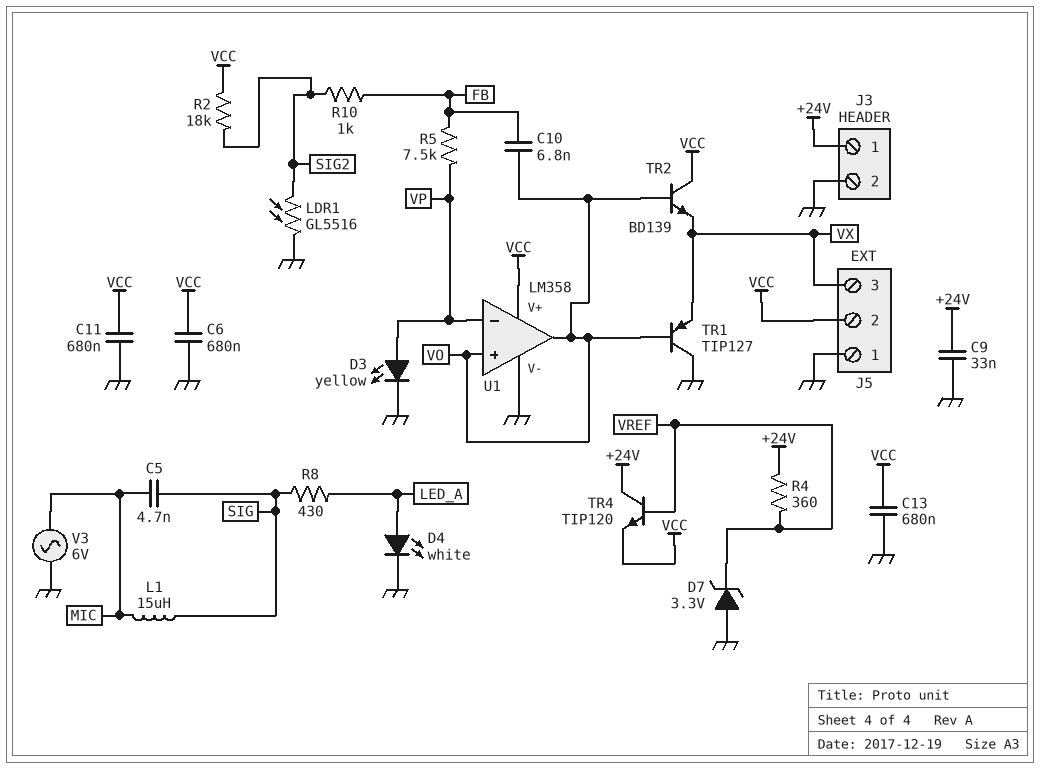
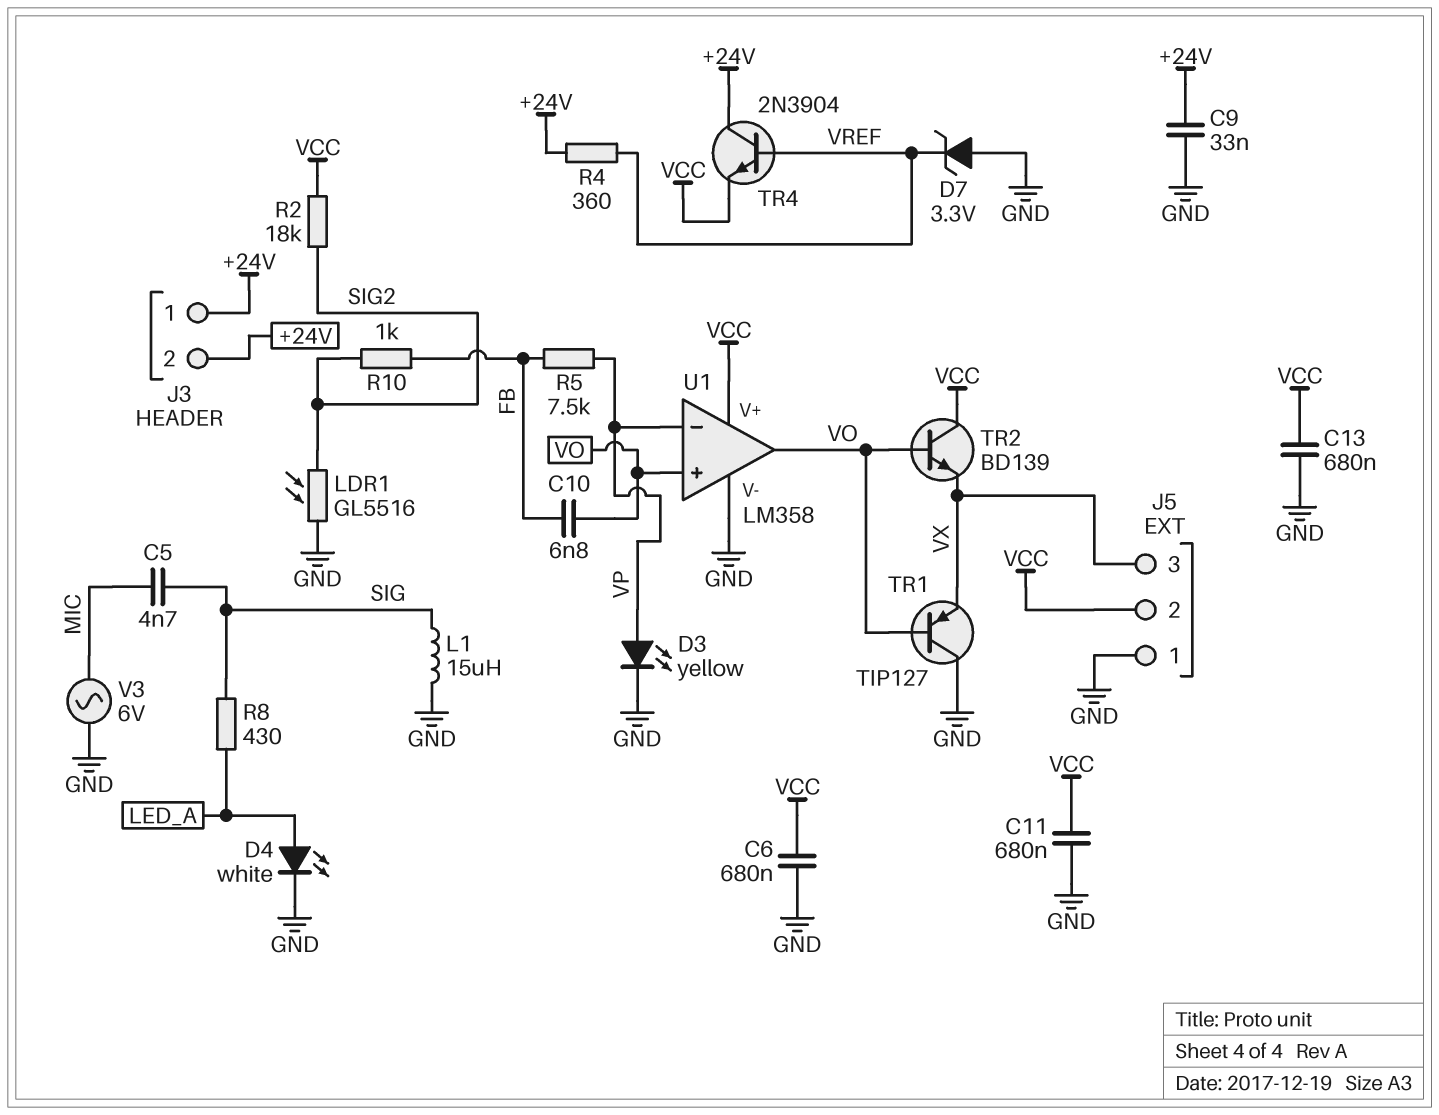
J3 pin 2: GND -> +24V
L1: 15uH (MIC, SIG) -> 15uH (GND, SIG)
TR4: NPN TIP120 (B VREF, C +24V, E VCC) -> NPN 2N3904 (B VREF, C +24V, E VCC)

